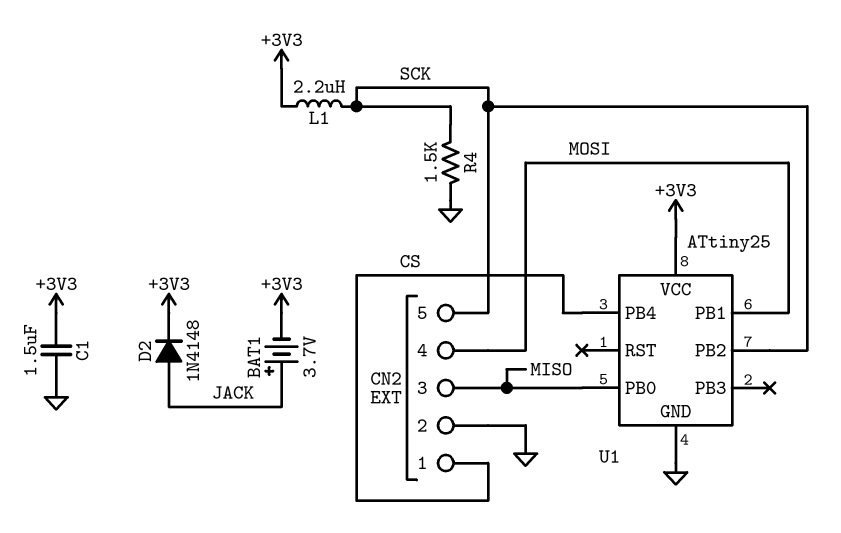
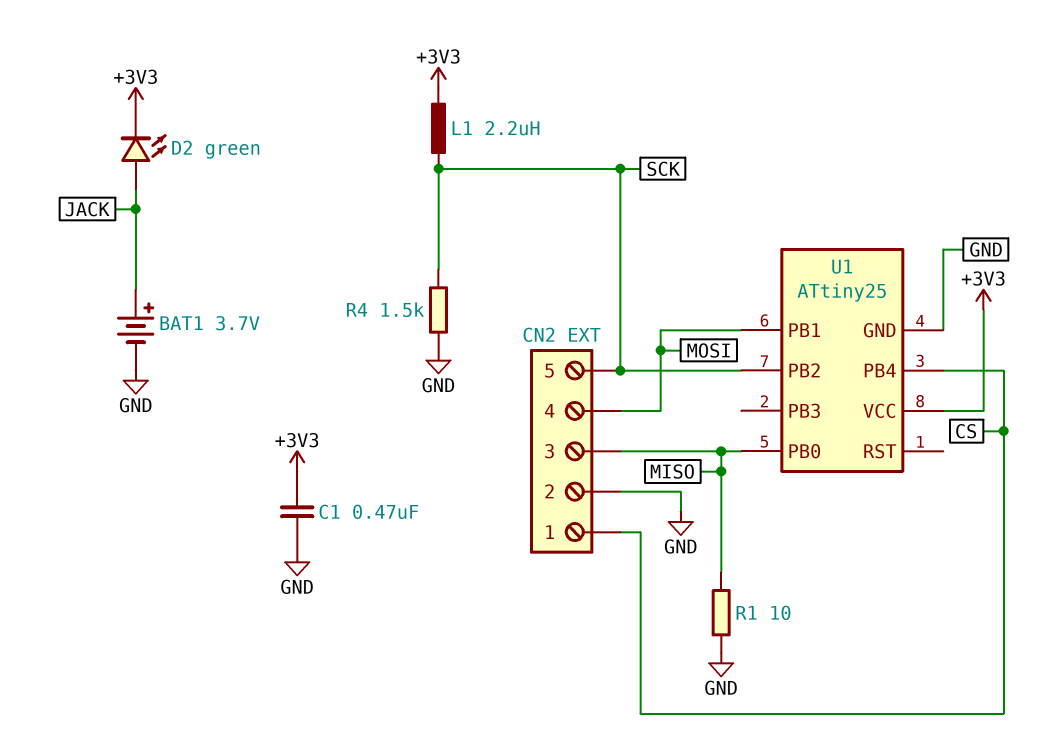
BAT1: 3.7V (plus JACK, minus +3V3) -> 3.7V (plus JACK, minus GND)
C1: 1.5uF (+3V3, GND) -> 470nF (+3V3, GND)
D2: diode 1N4148 (A JACK, K +3V3) -> LED green (A JACK, K +3V3)
R1: none -> 10 (GND, MISO)

